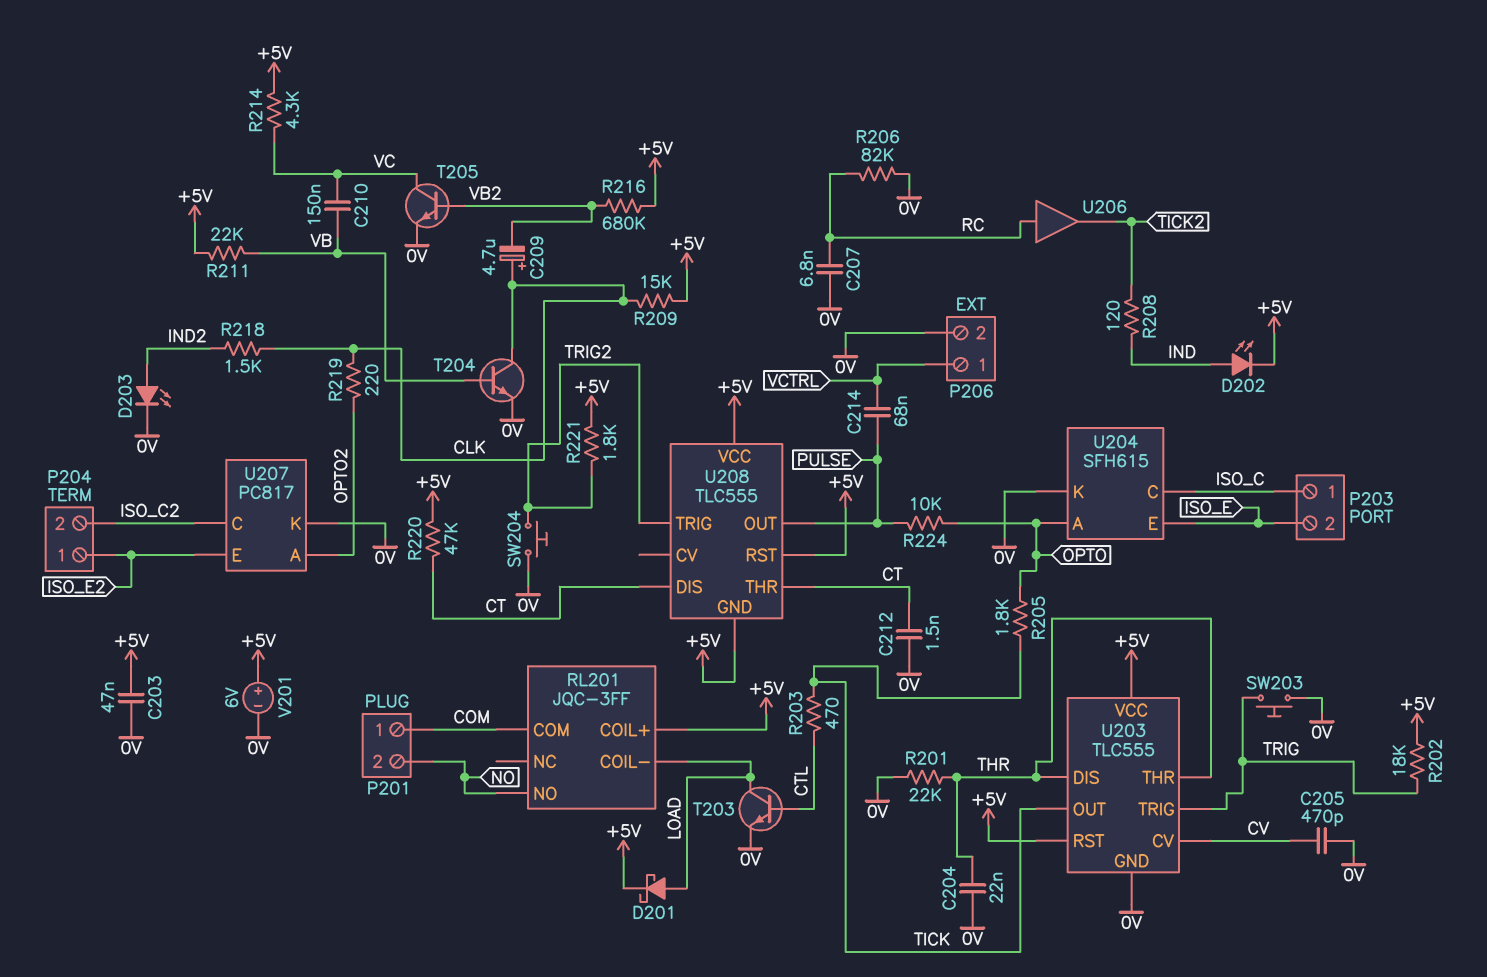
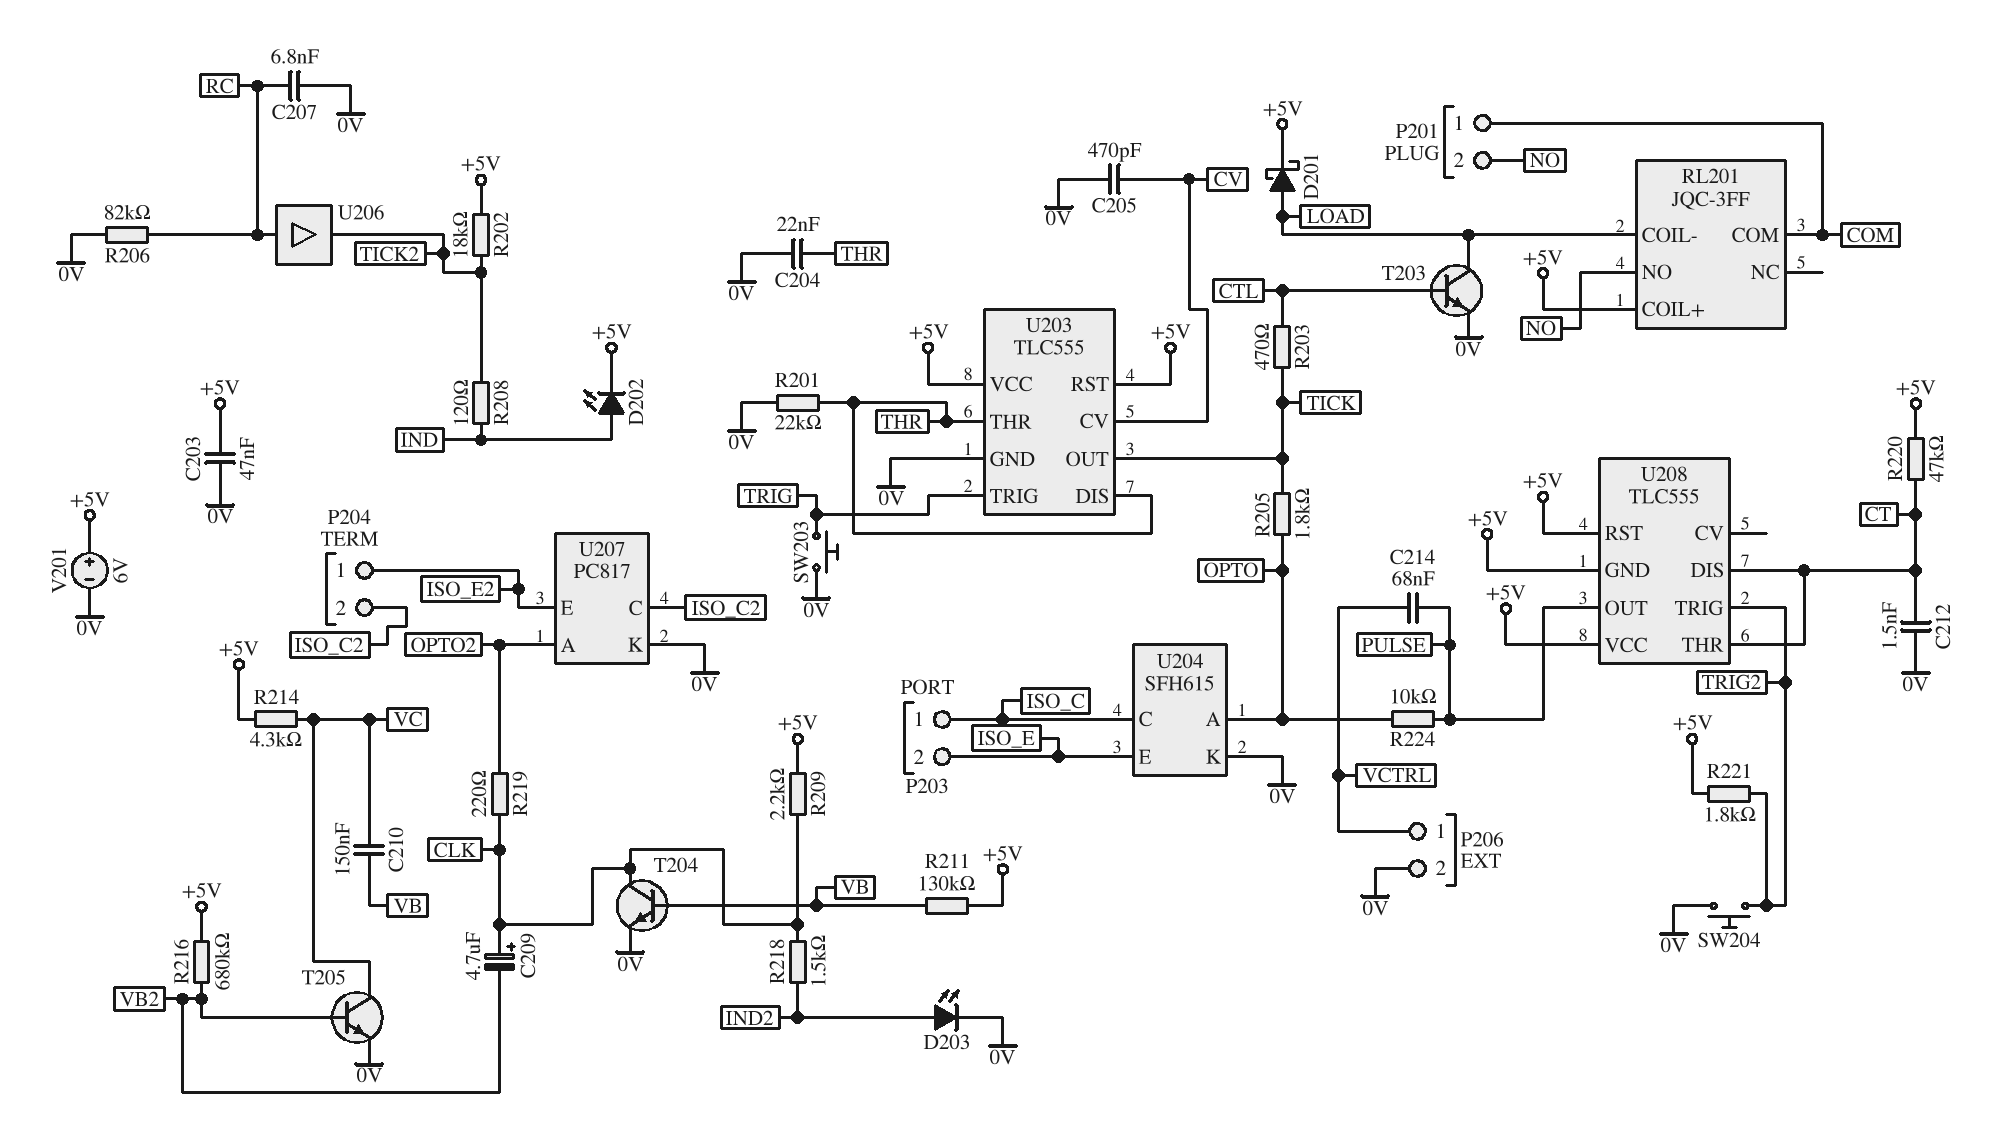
R202: 18k (+5V, TRIG) -> 18k (+5V, TICK2)
R209: 15k (+5V, CLK) -> 2.2k (+5V, CLK)
R211: 22k (+5V, VB) -> 130k (+5V, VB)

